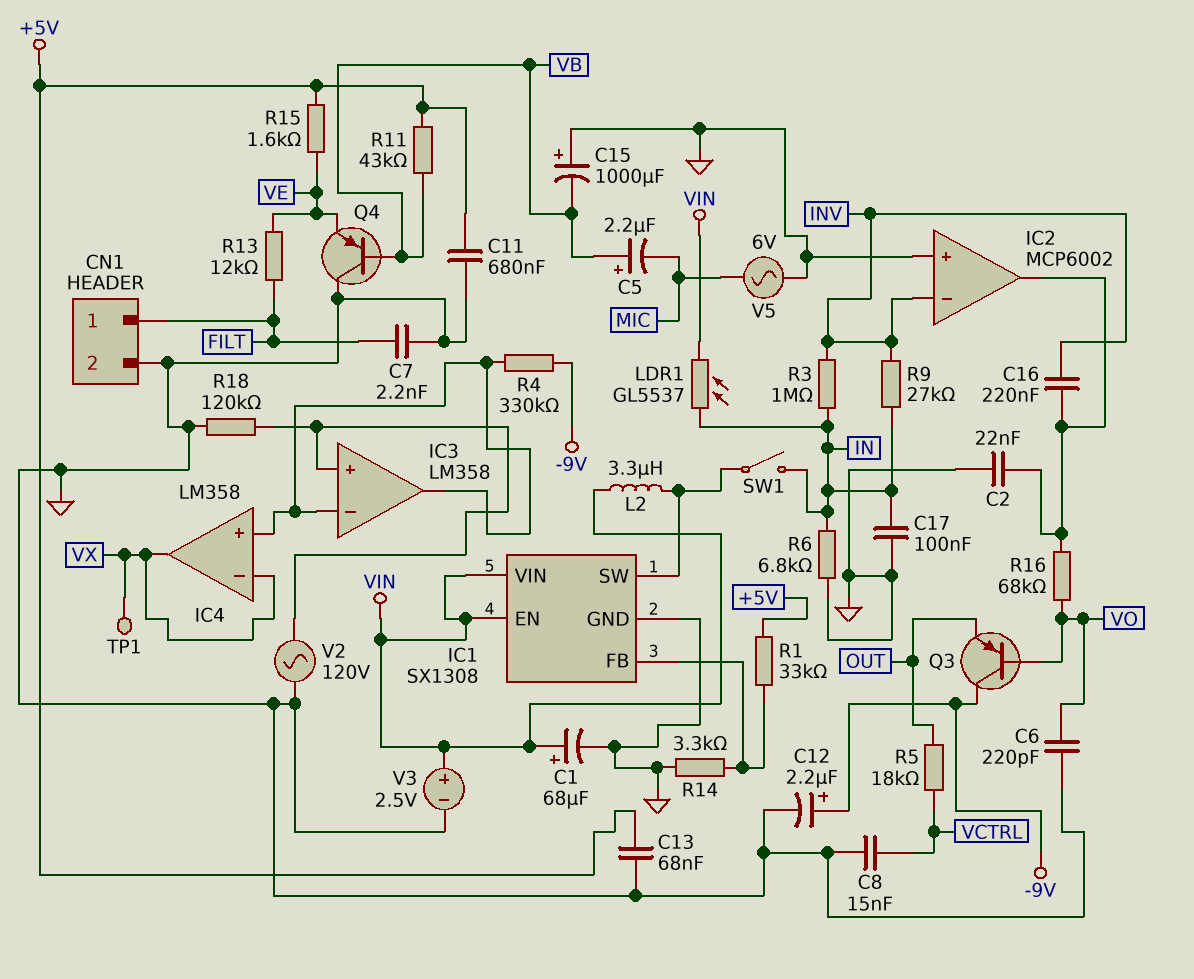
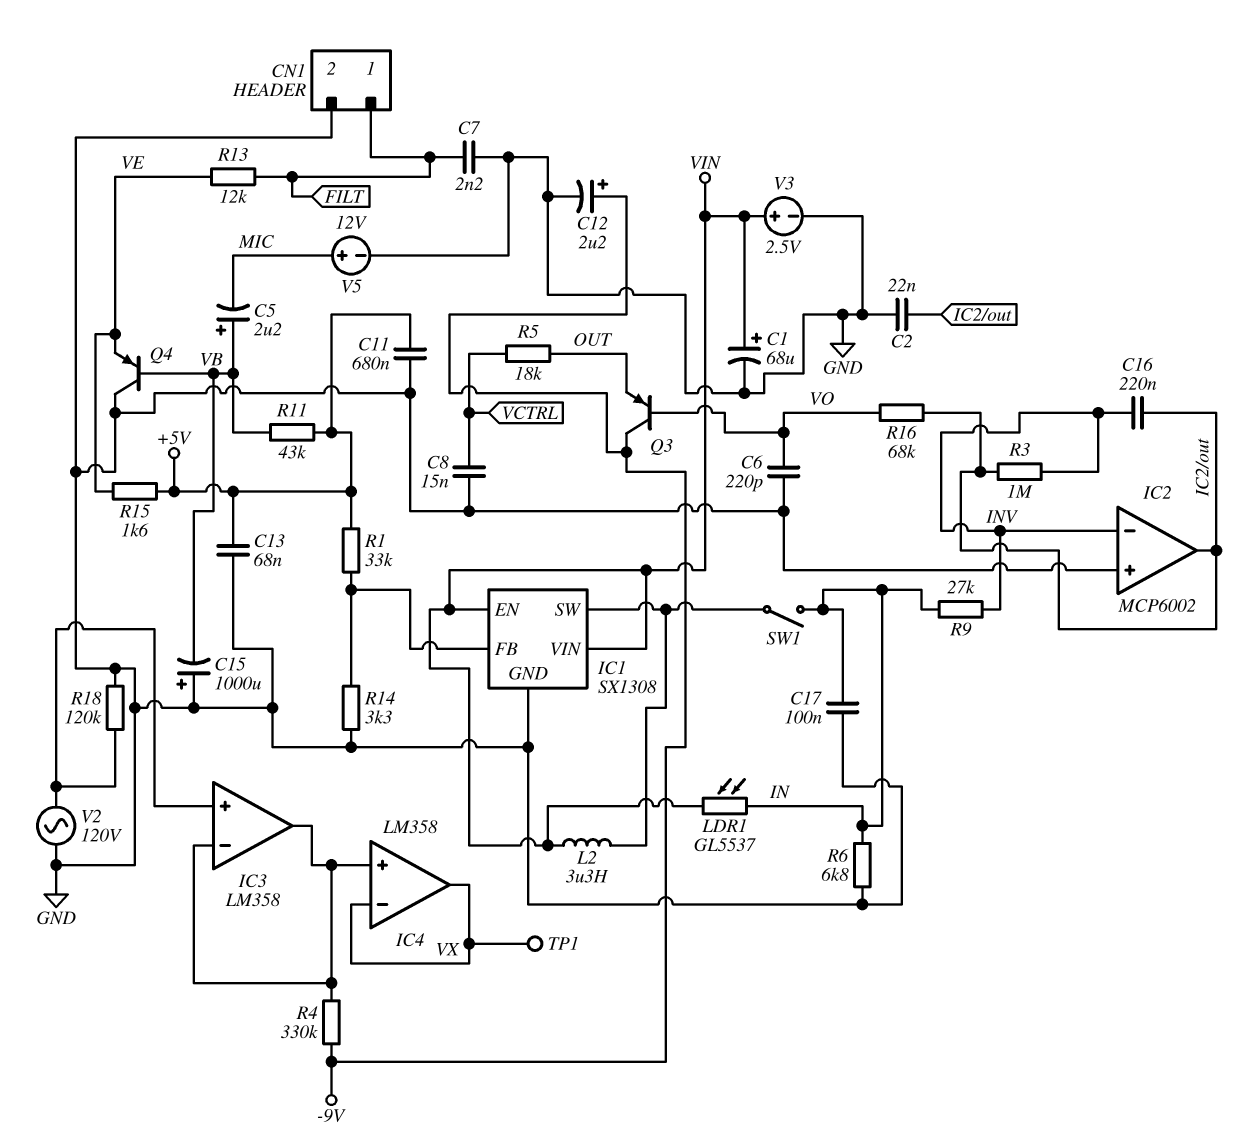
R3: 1M (IN, INV) -> 1M (IC2/out, INV)
V5: AC 6V (GND, MIC) -> 12V (plus MIC, minus GND)

